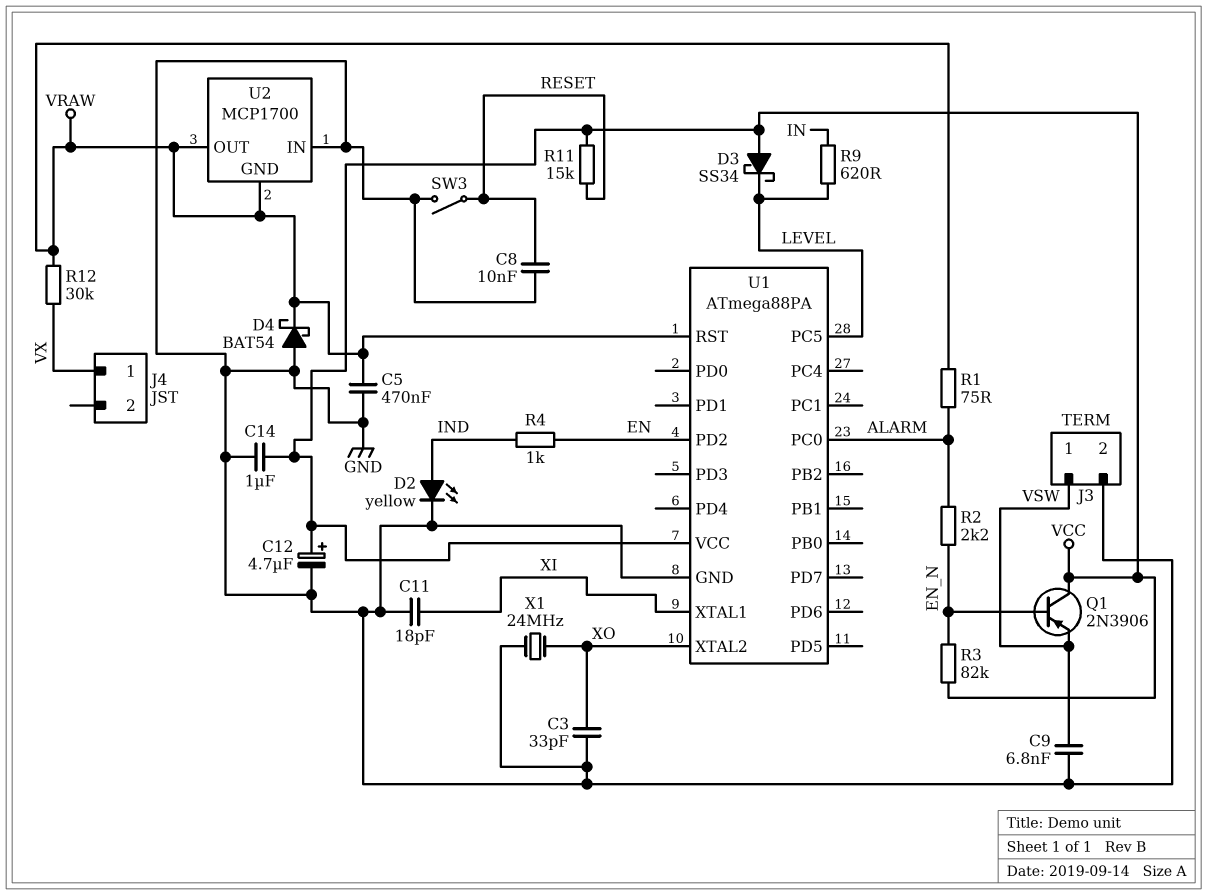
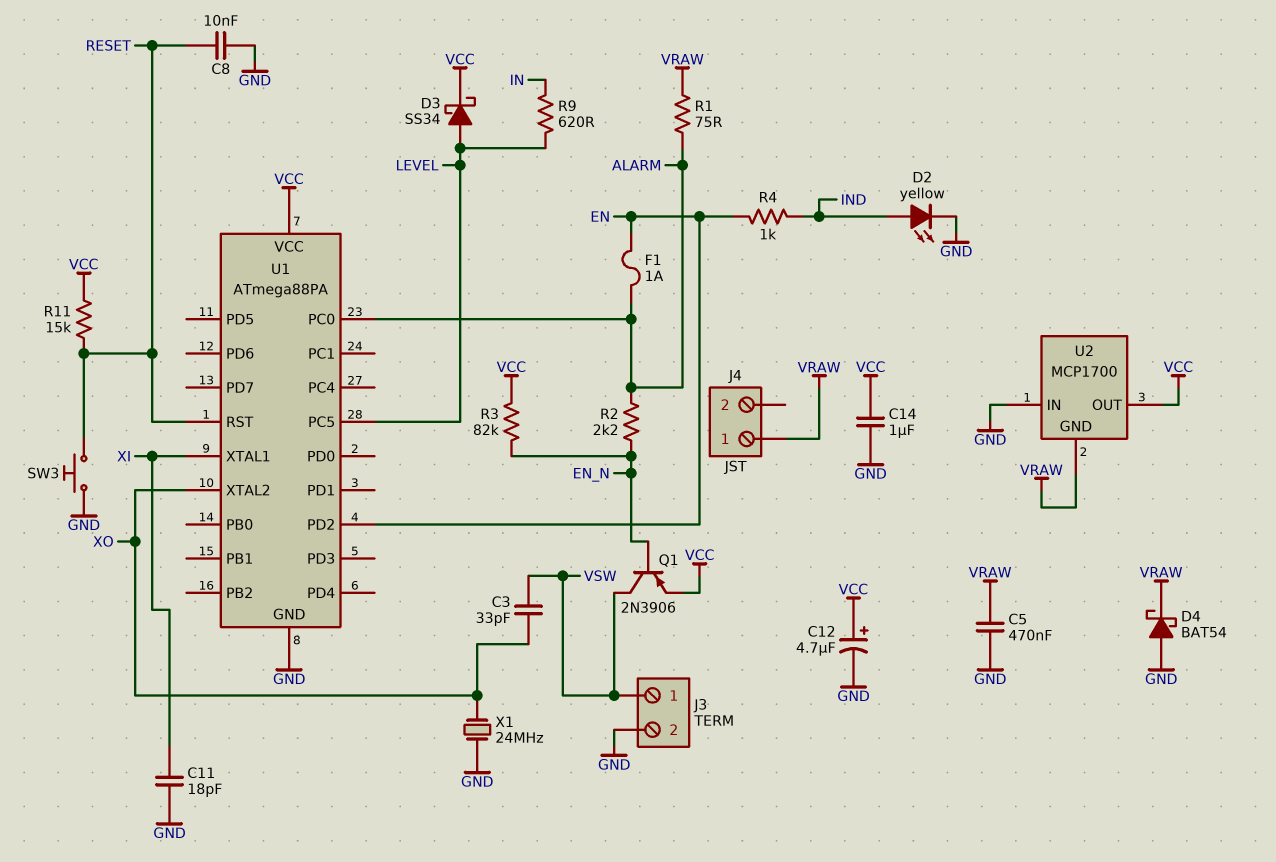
C3: 33pF (GND, XO) -> 33pF (VSW, XO)
C9: 6.8nF (GND, VSW) -> none
D3: schottky SS34 (A VCC, K LEVEL) -> schottky SS34 (A LEVEL, K VCC)
F1: none -> 1A (ALARM, EN)
J4 pin 1: VX -> VRAW
Q1: PNP 2N3906 (B EN_N, C VCC, E VSW) -> PNP 2N3906 (B EN_N, C VSW, E VCC)
R12: 30k (VRAW, VX) -> none
SW3: switch (GND, RESET) -> button (GND, RESET)
U1 pin RST: VRAW -> RESET
U2 pin OUT: VRAW -> VCC

